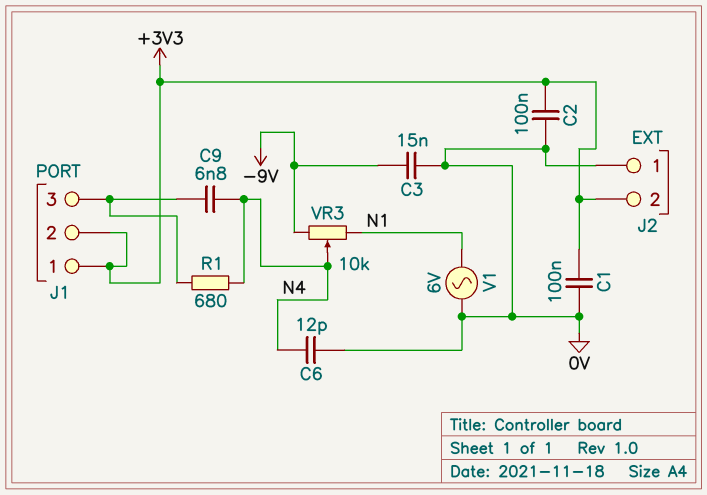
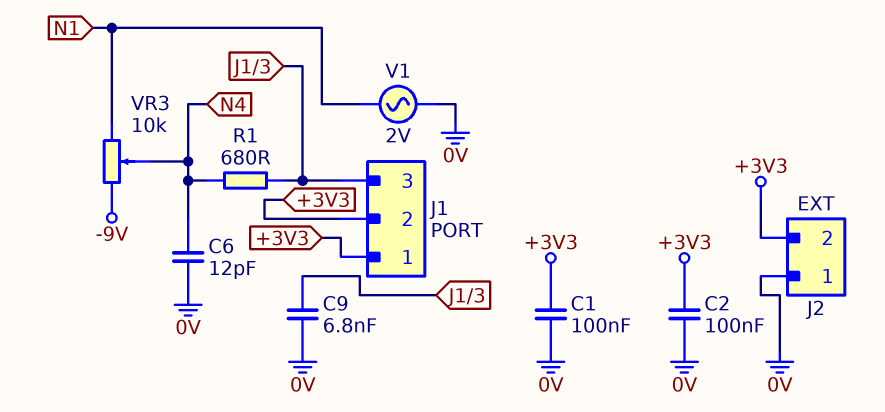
C3: 15nF (-9V, 0V) -> none
C9: 6.8nF (J1/3, N4) -> 6.8nF (0V, J1/3)
V1: AC 6V (0V, N1) -> AC 2V (0V, N1)

